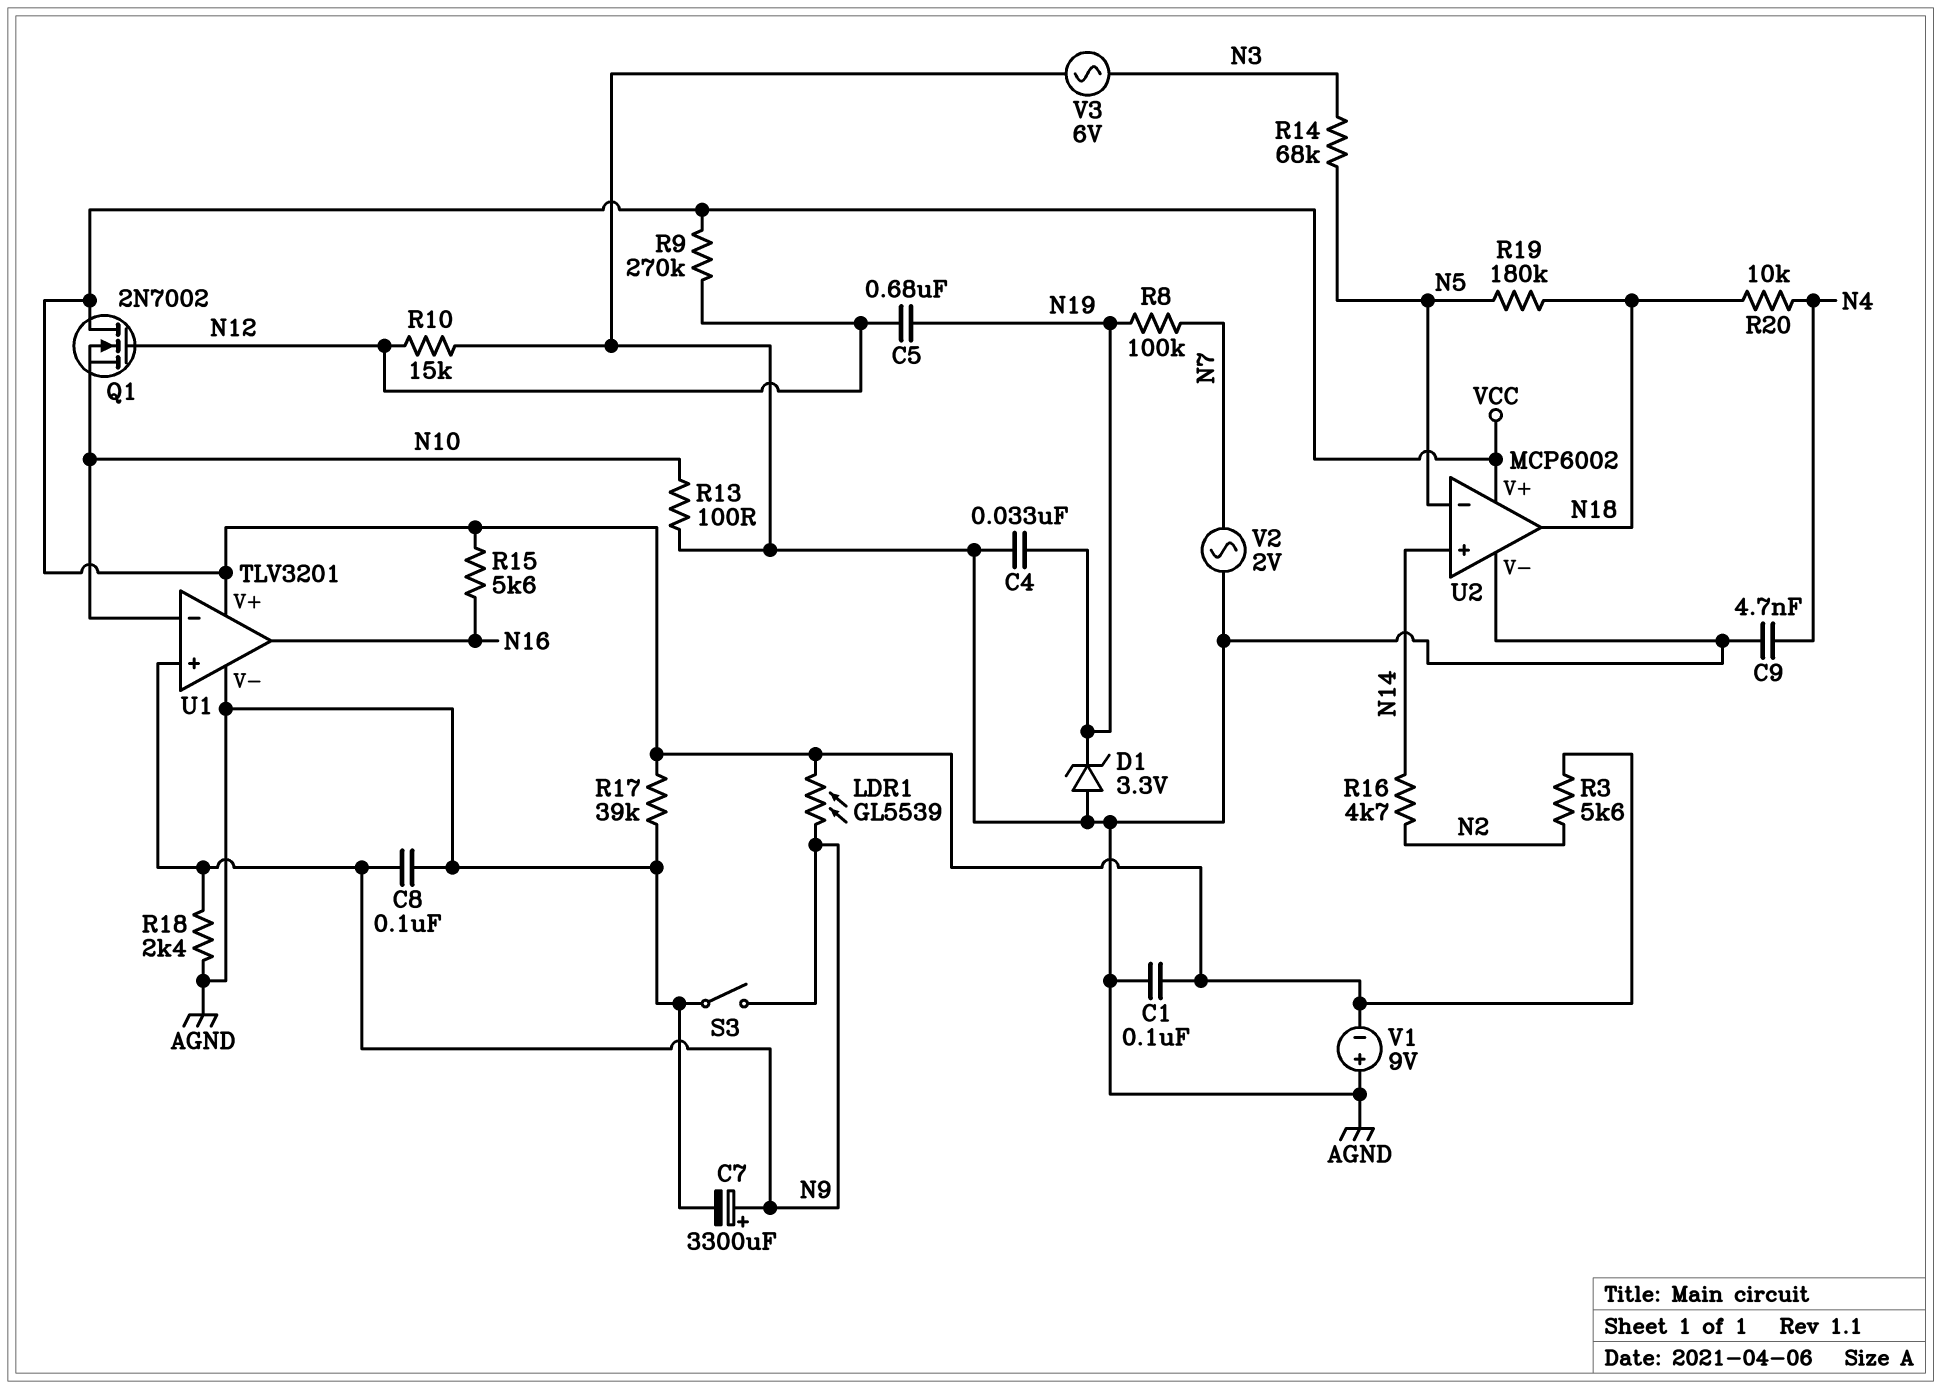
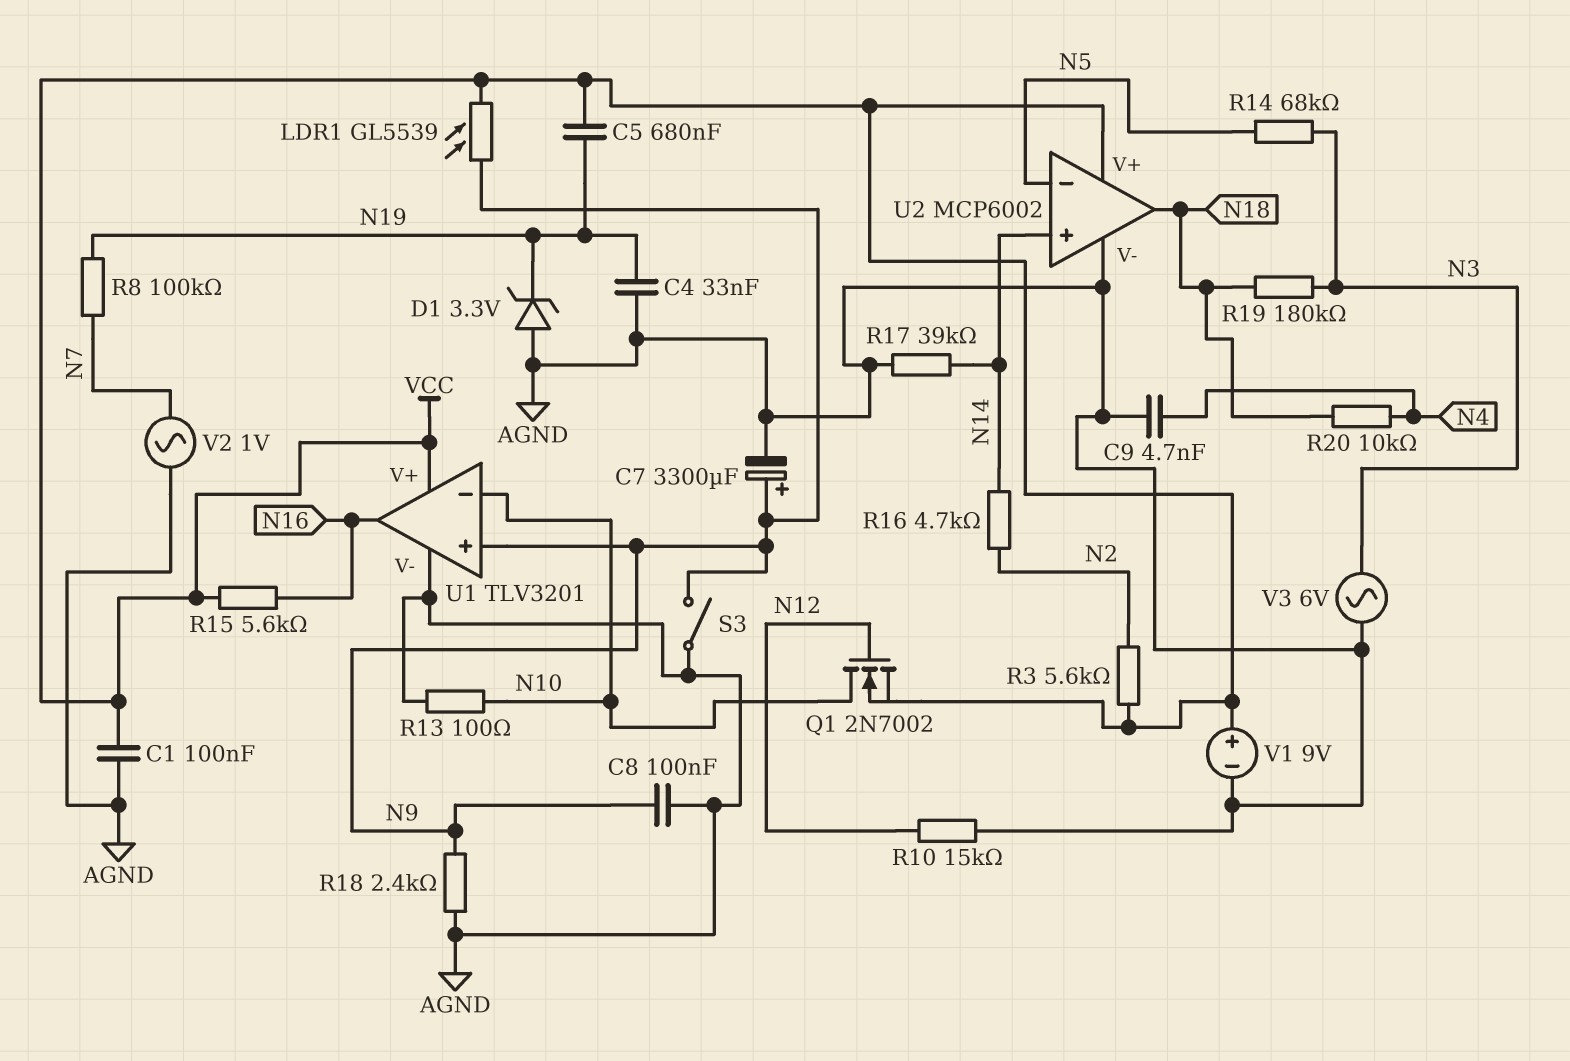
C5: 680nF (N12, N19) -> 680nF (N19, VCC)
Q1: NMOS 2N7002 (G N12, D VCC, S N10) -> NMOS 2N7002 (G N12, D N10, S VCC)
R9: 270k (N12, VCC) -> none
R17: 39k (AGND, VCC) -> 39k (AGND, N14)
R19: 180k (N5, N18) -> 180k (N3, N18)
V1: 9V (plus AGND, minus VCC) -> 9V (plus VCC, minus AGND)
V2: AC 2V (AGND, N7) -> AC 1V (AGND, N7)

